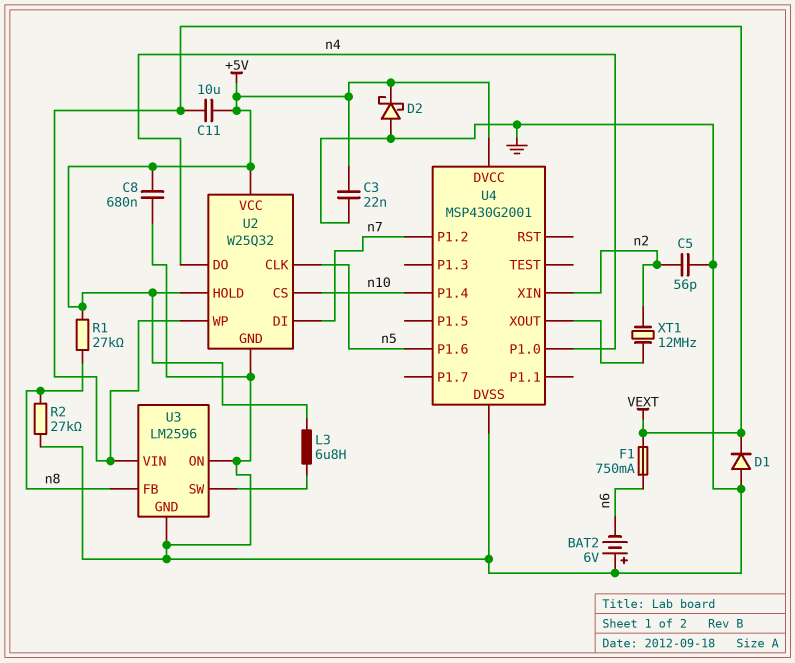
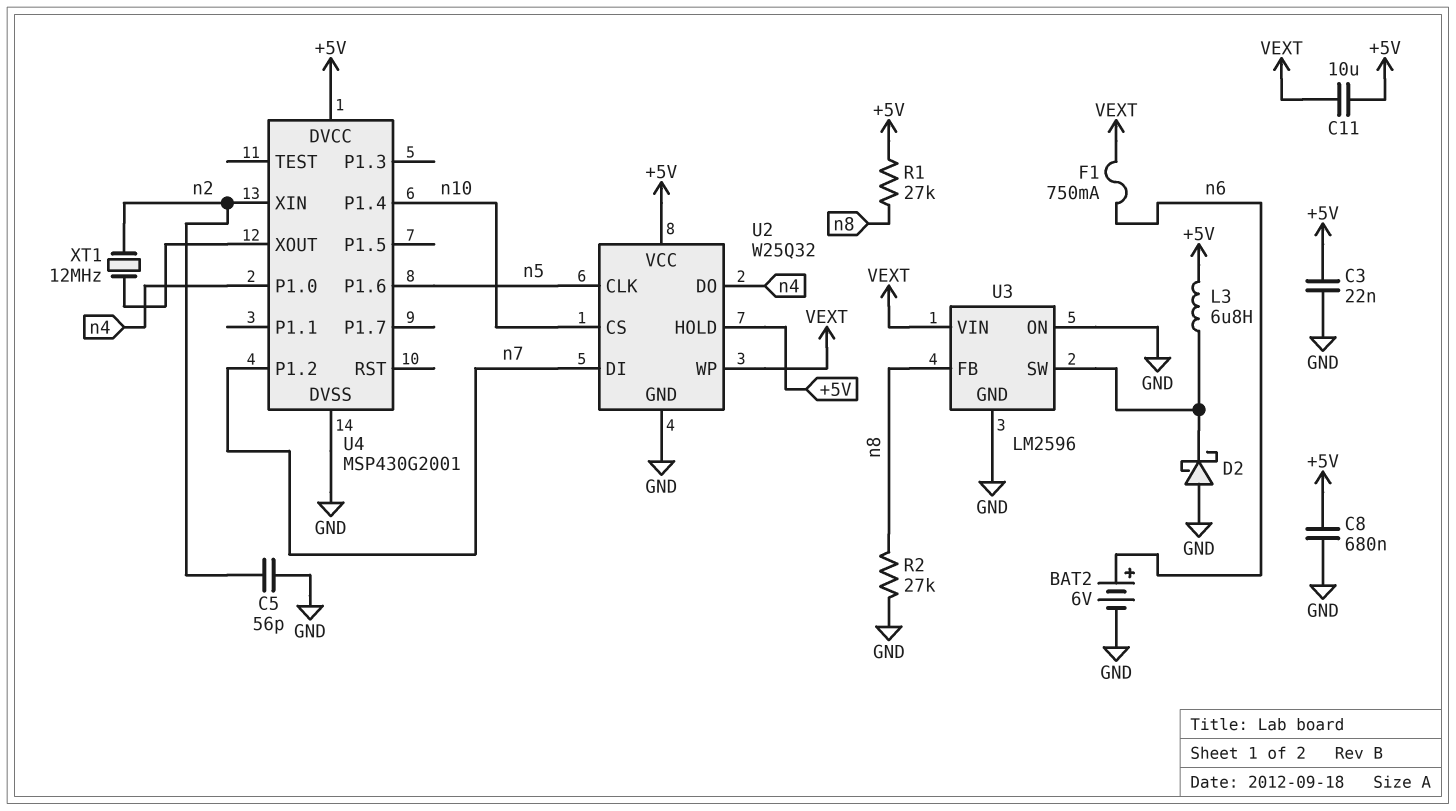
BAT2: 6V (plus GND, minus n6) -> 6V (plus n6, minus GND)
D1: diode (A GND, K VEXT) -> none
D2: schottky (A GND, K +5V) -> schottky (A GND, K U3/SW)

